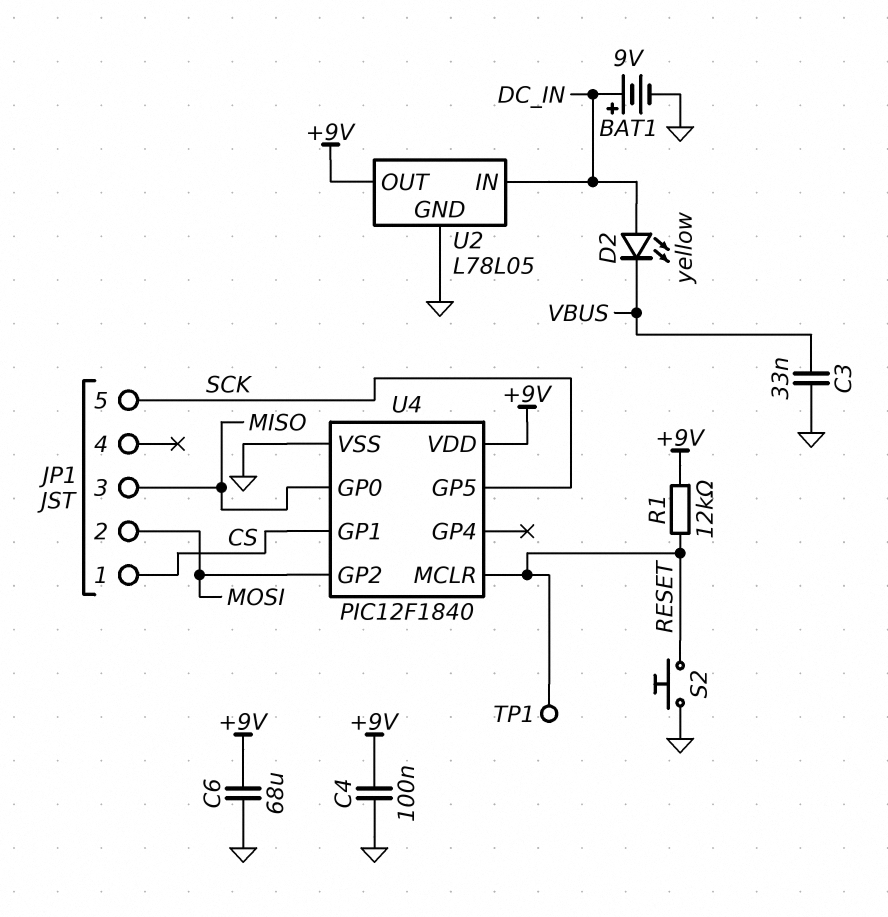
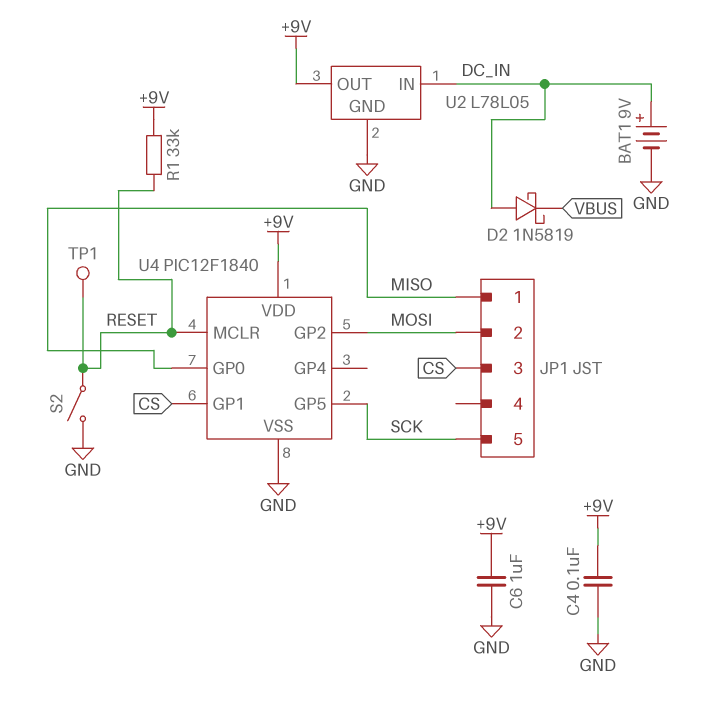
C3: 33nF (GND, VBUS) -> none
C6: 68uF (+9V, GND) -> 1uF (+9V, GND)
D2: LED yellow (A DC_IN, K VBUS) -> schottky 1N5819 (A DC_IN, K VBUS)
JP1 pin 1: CS -> MISO
JP1 pin 3: MISO -> CS
R1: 12k (+9V, RESET) -> 33k (+9V, RESET)
S2: button (GND, RESET) -> switch (GND, RESET)

